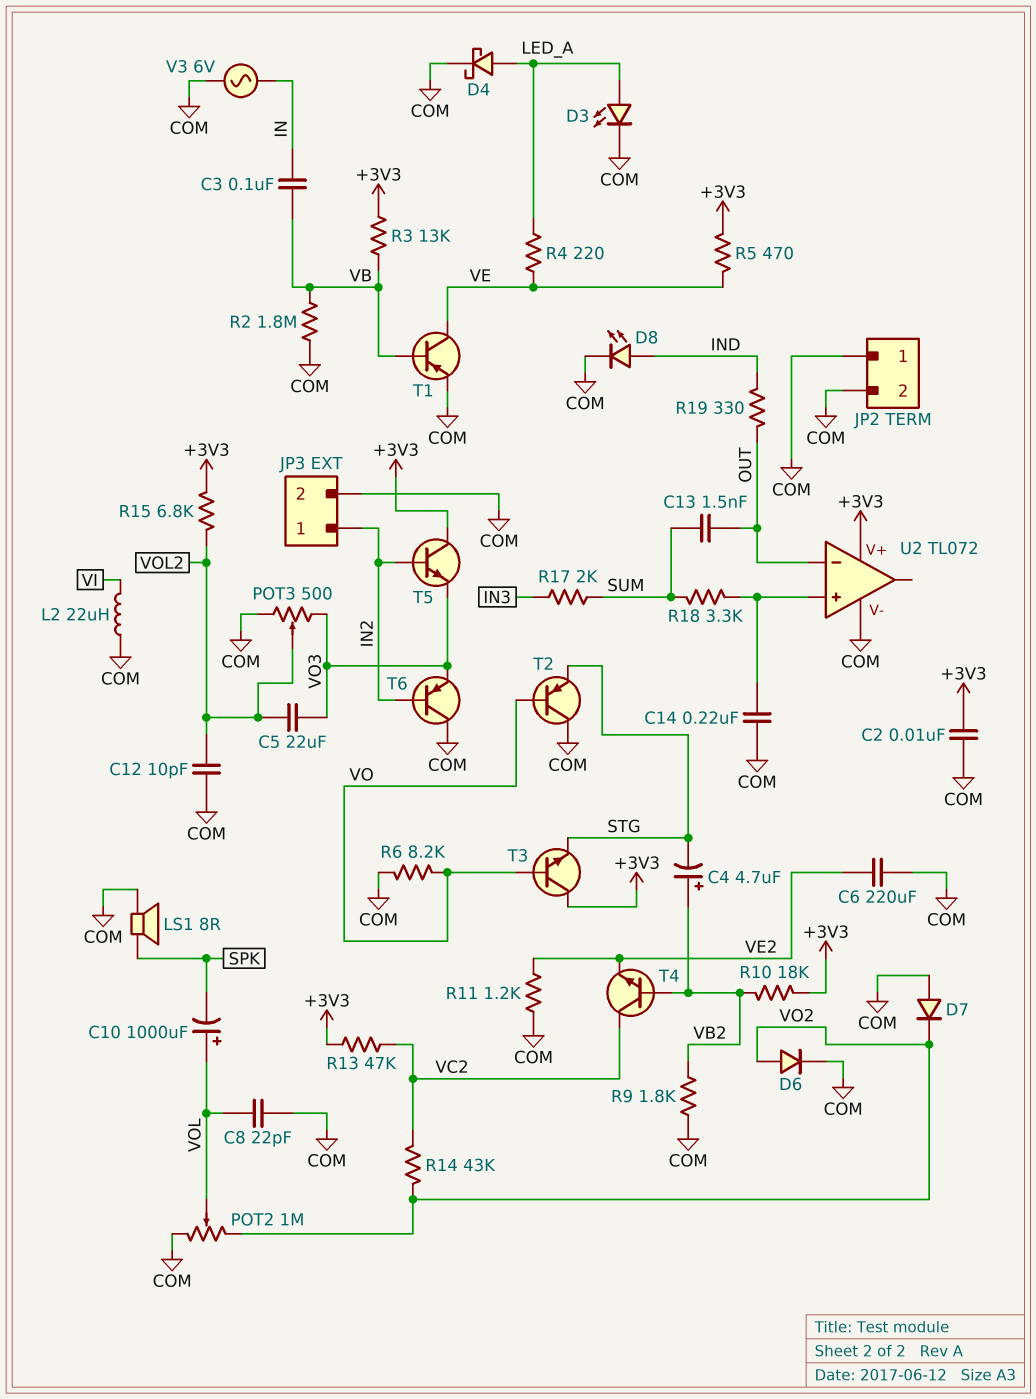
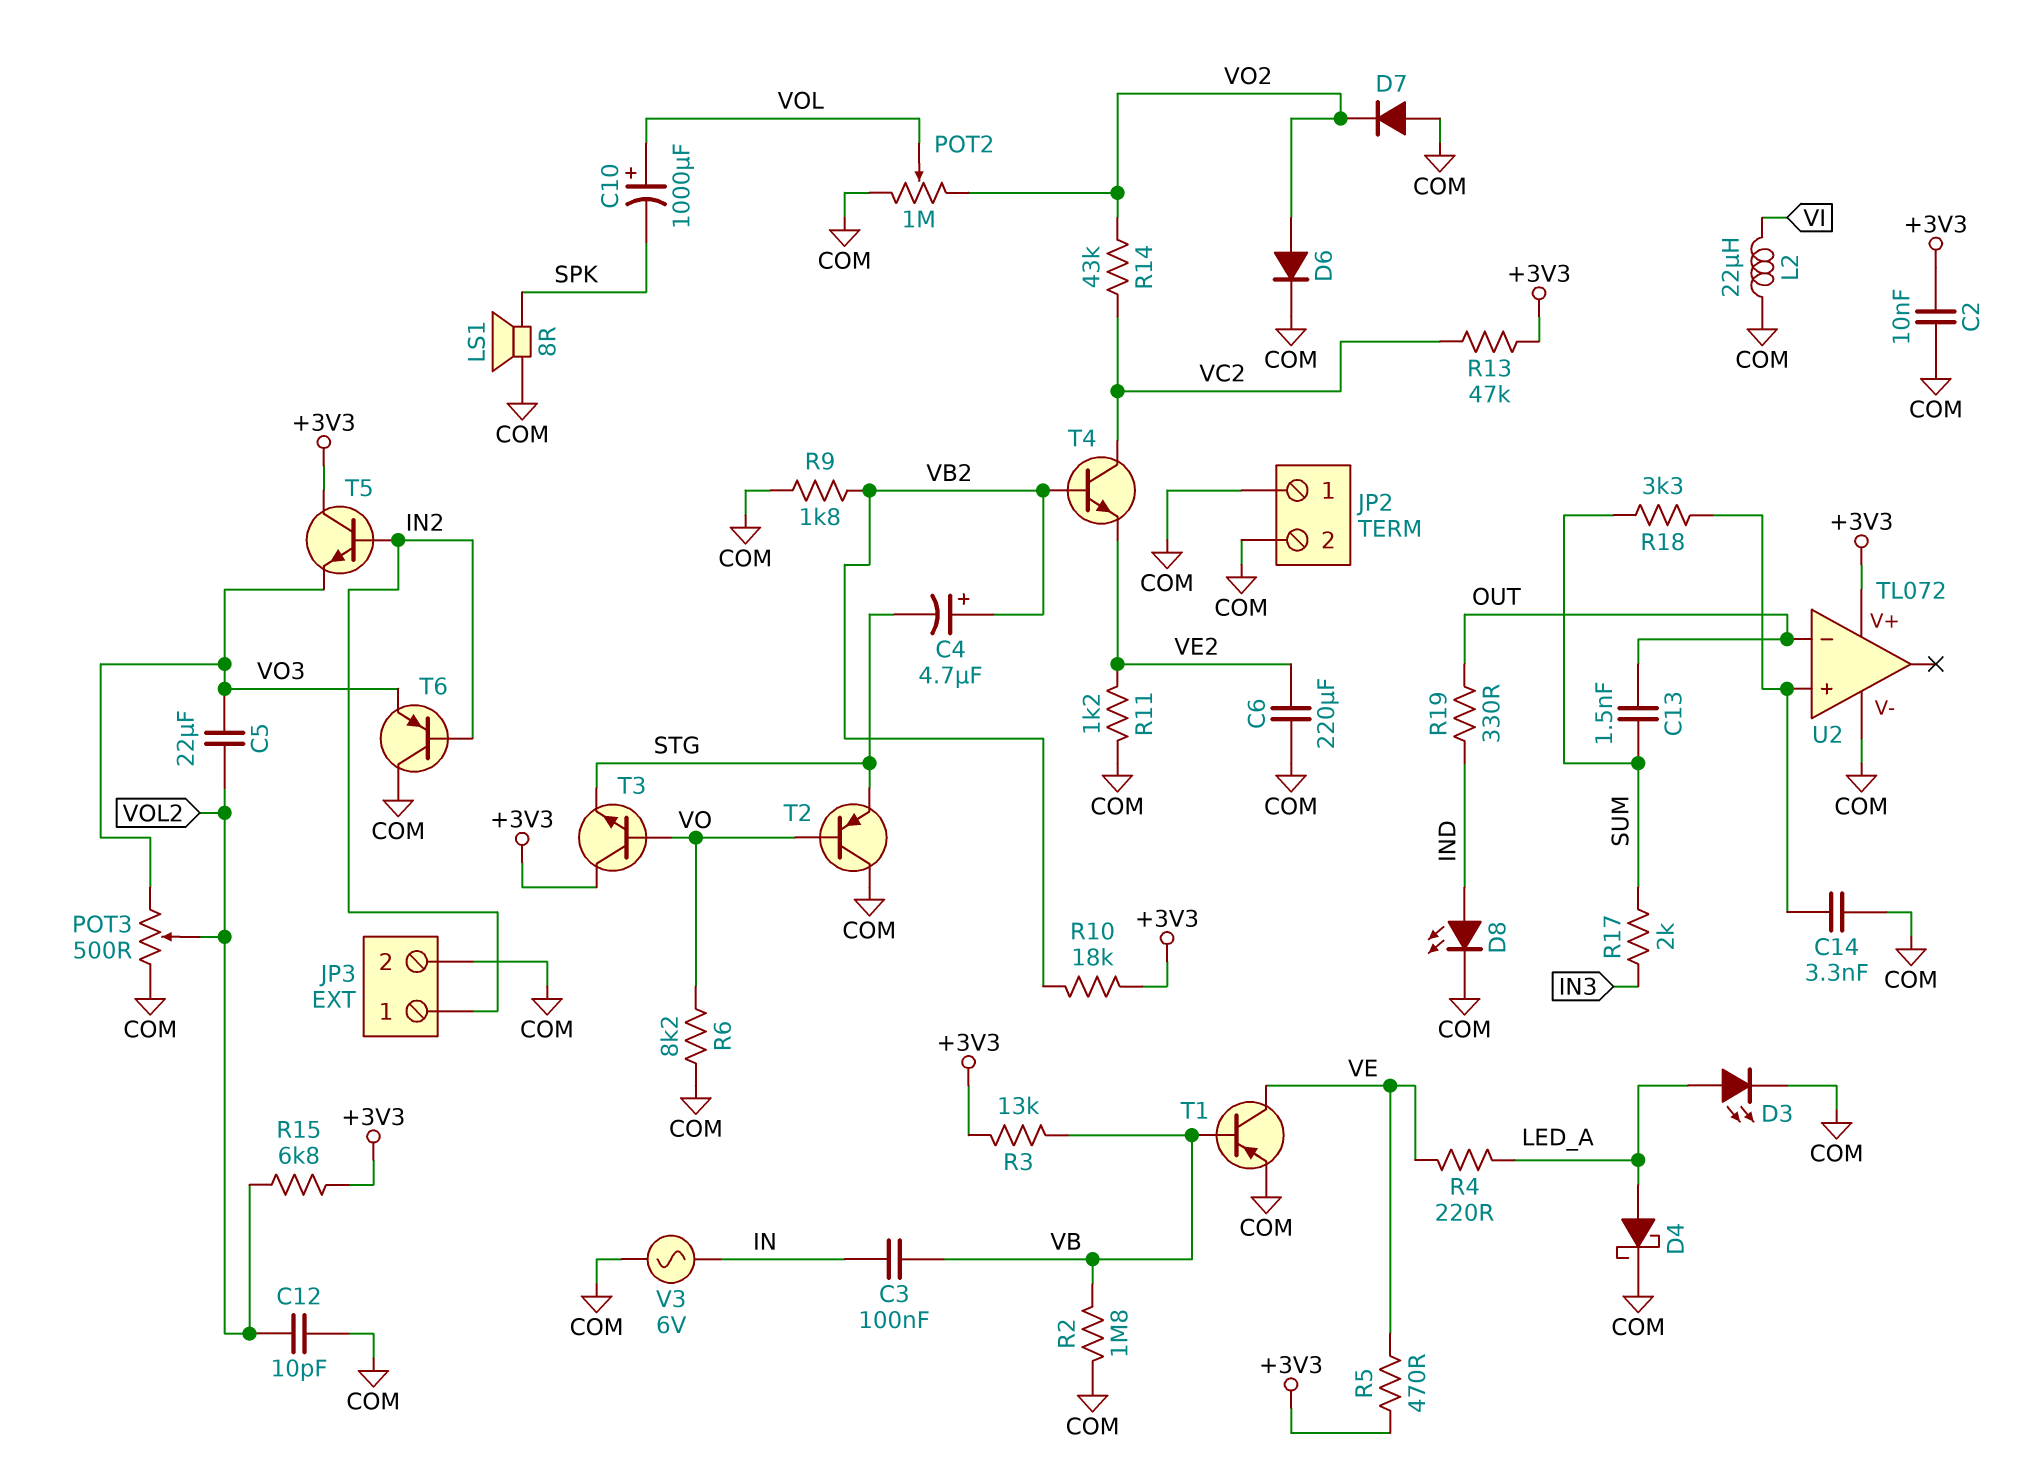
C8: 22pF (COM, VOL) -> none
C14: 220nF (COM, U2/in+) -> 3.3nF (COM, U2/in+)

